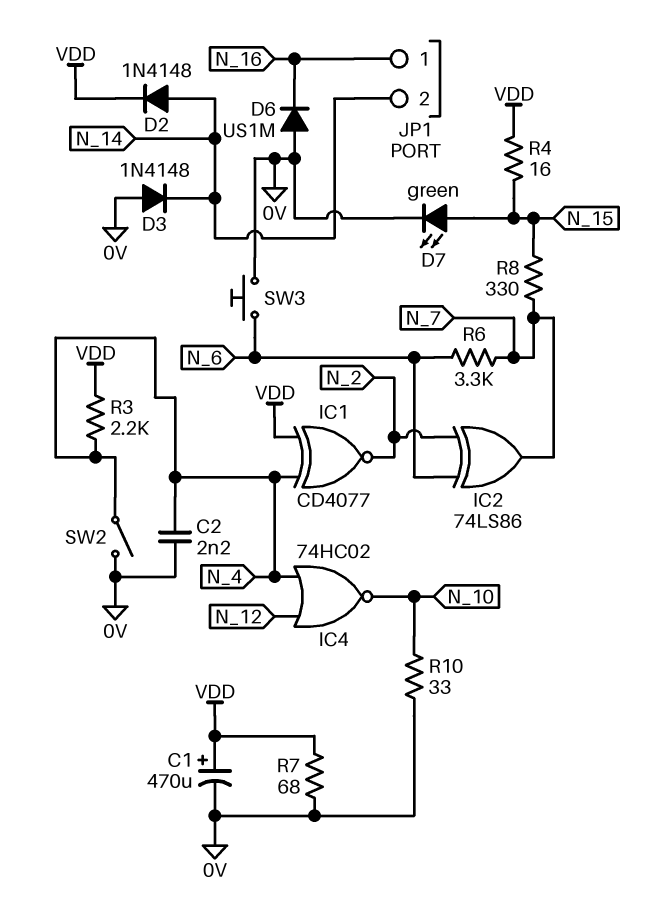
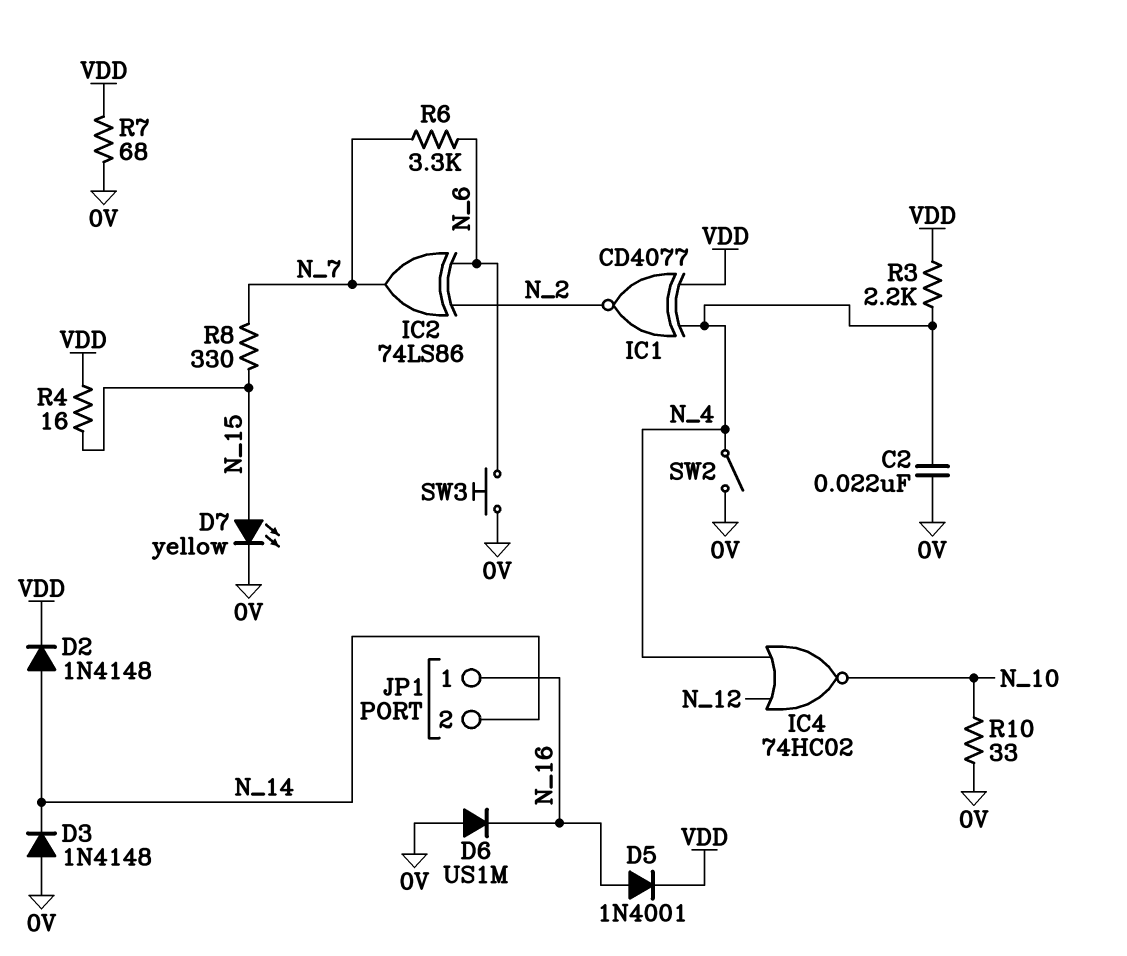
C1: 470uF (plus VDD, minus 0V) -> none
C2: 2.2nF (0V, N_4) -> 22nF (0V, N_4)
D5: none -> diode 1N4001 (A N_16, K VDD)
D7: LED green (A N_15, K 0V) -> LED yellow (A N_15, K 0V)

